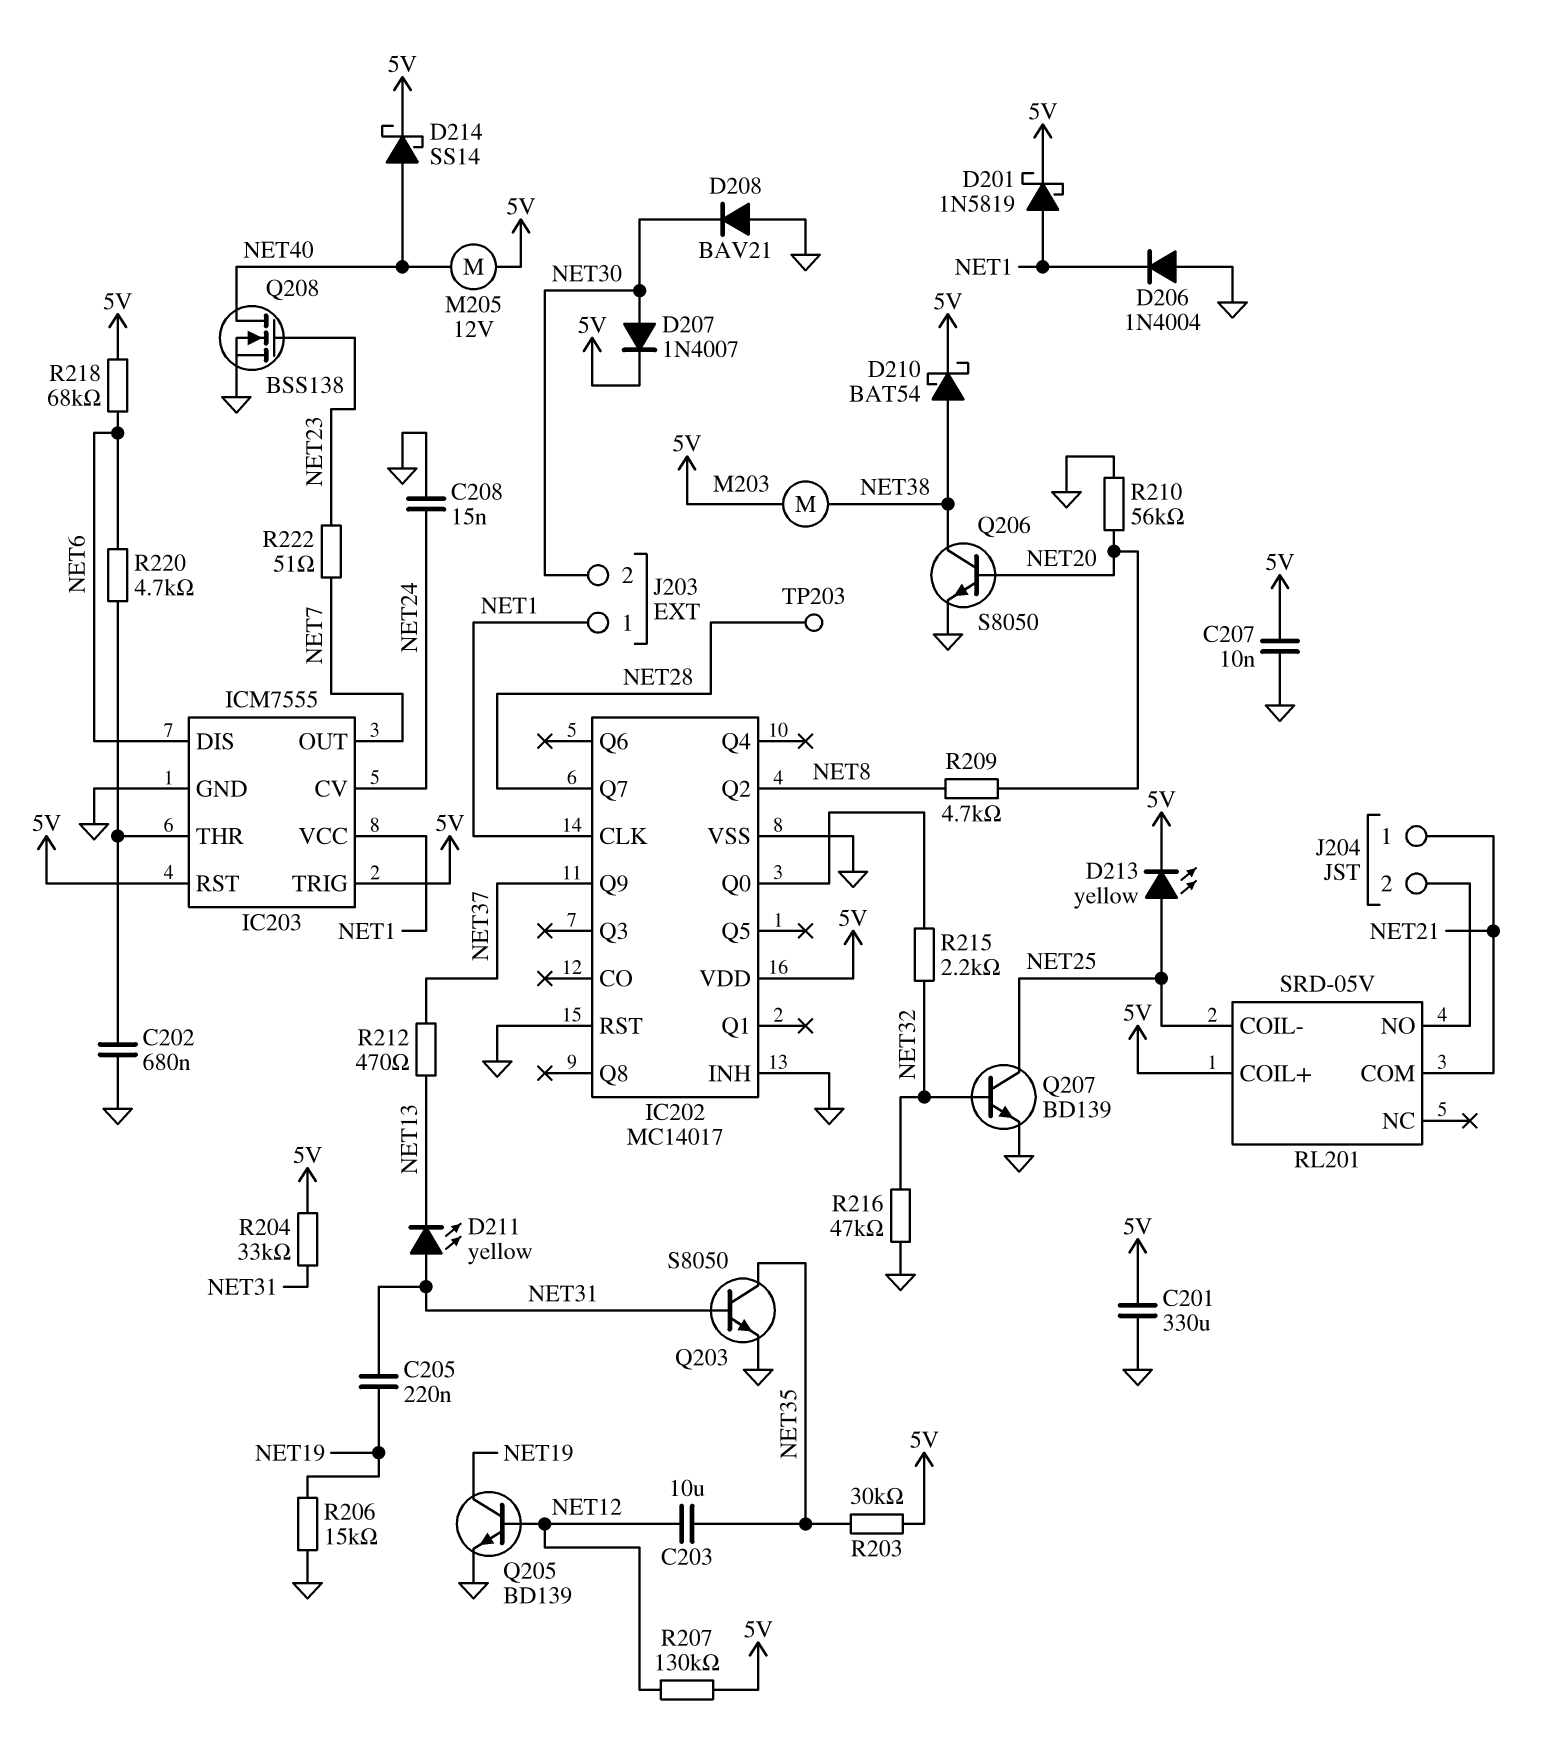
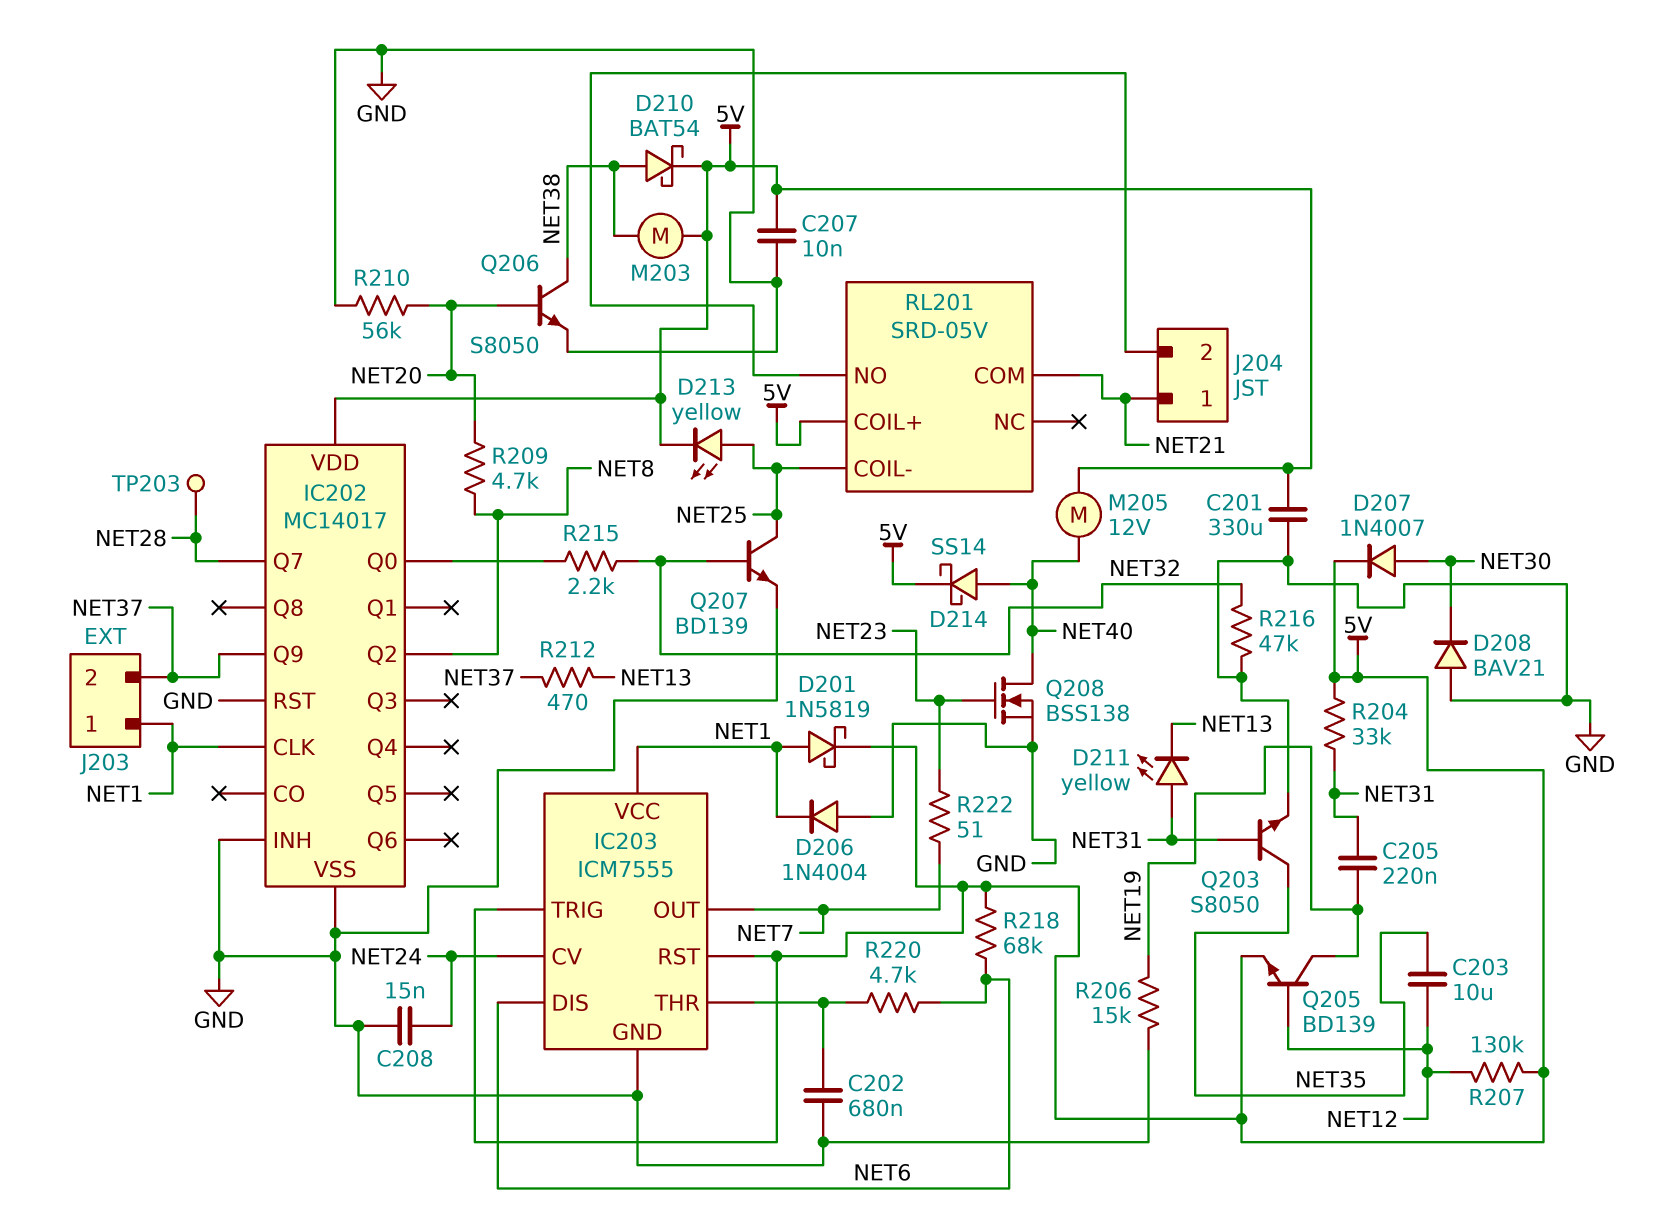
J203 pin 2: NET30 -> NET37
Q205: NPN BD139 (B NET12, C NET19, E GND) -> NPN BD139 (B NET12, C NET19, E 5V)
R203: 30k (5V, NET35) -> none

